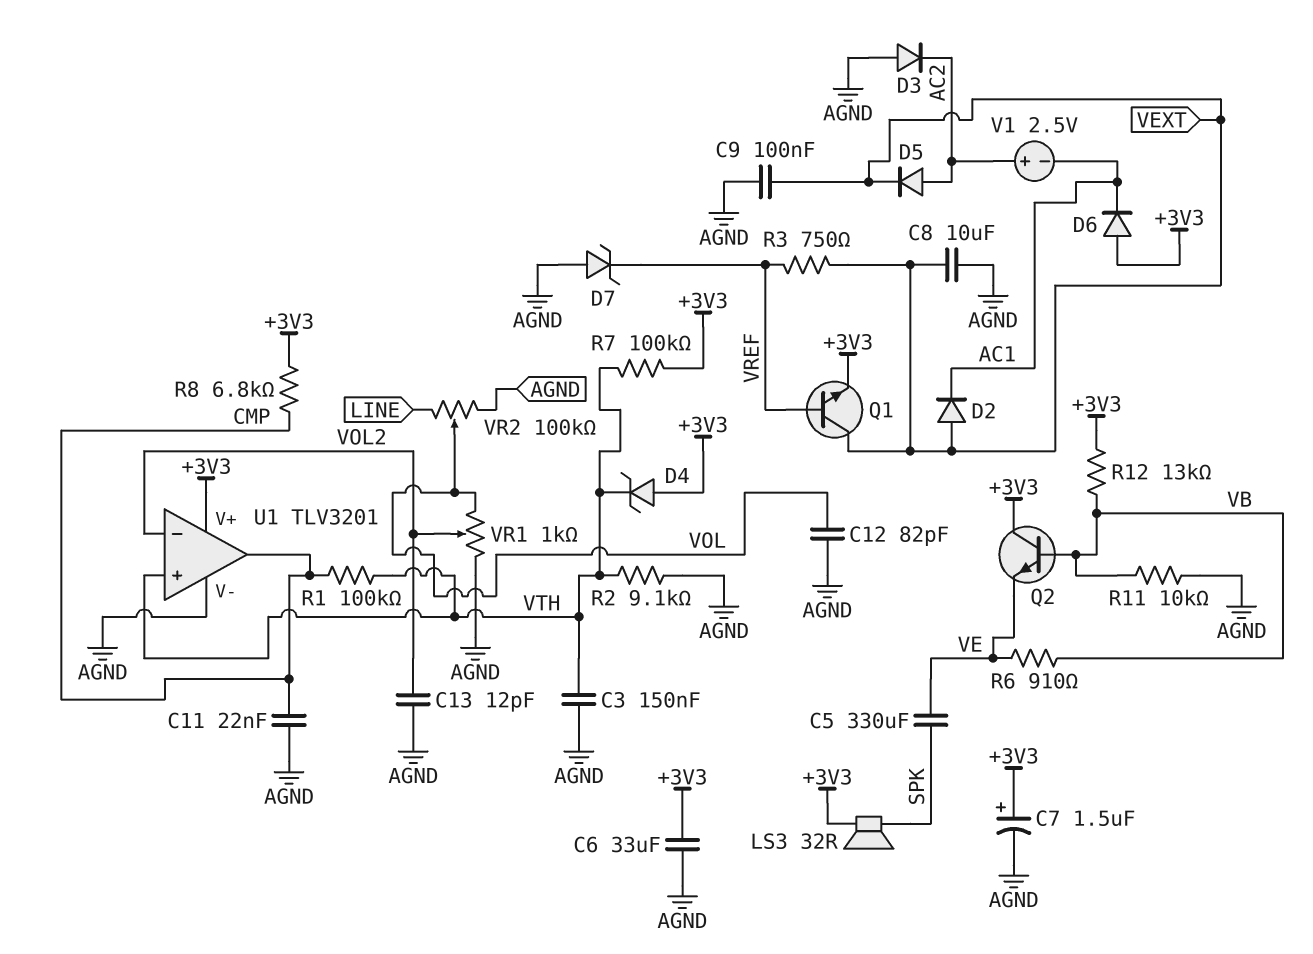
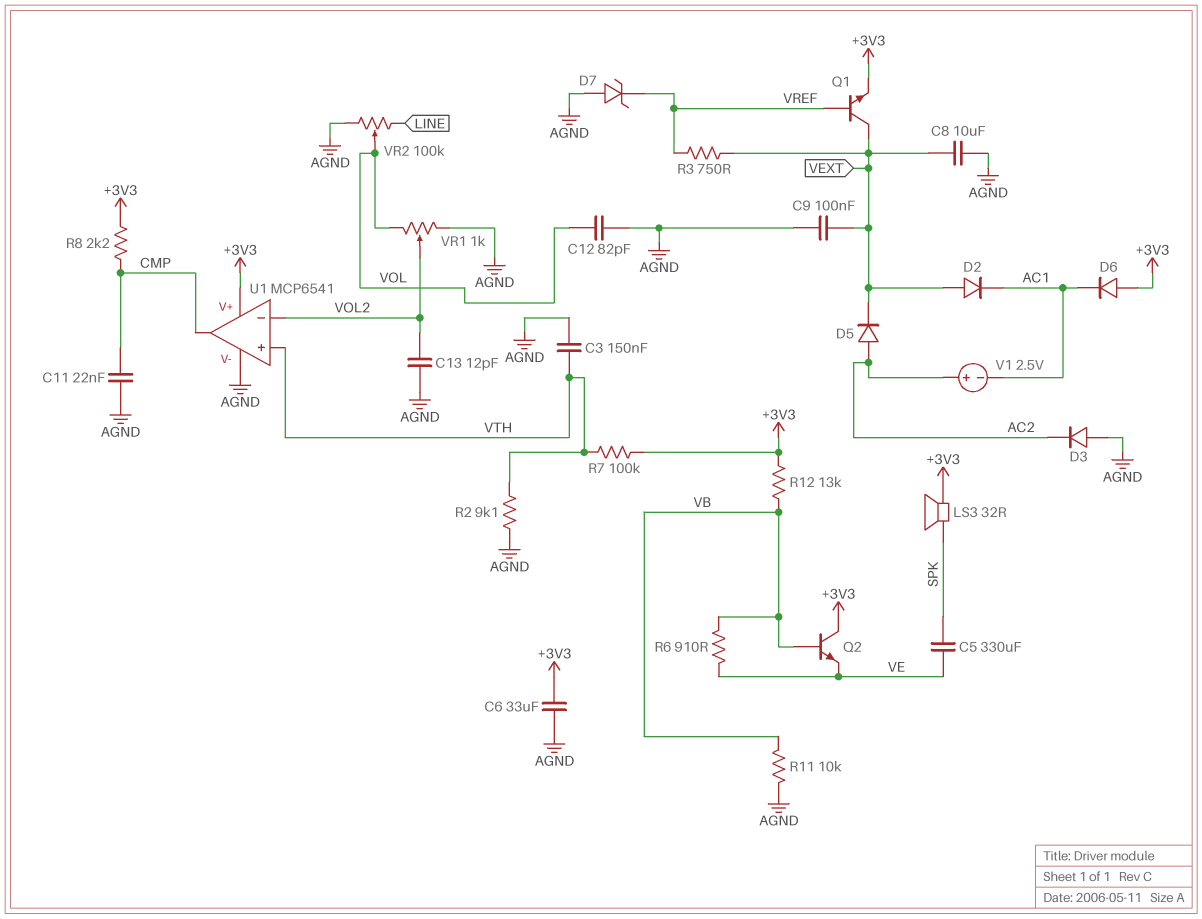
C7: 1.5uF (plus +3V3, minus AGND) -> none
D4: zener (A +3V3, K VTH) -> none
R1: 100k (CMP, VTH) -> none
R8: 6.8k (+3V3, CMP) -> 2.2k (+3V3, CMP)
U1: TLV3201 -> MCP6541

